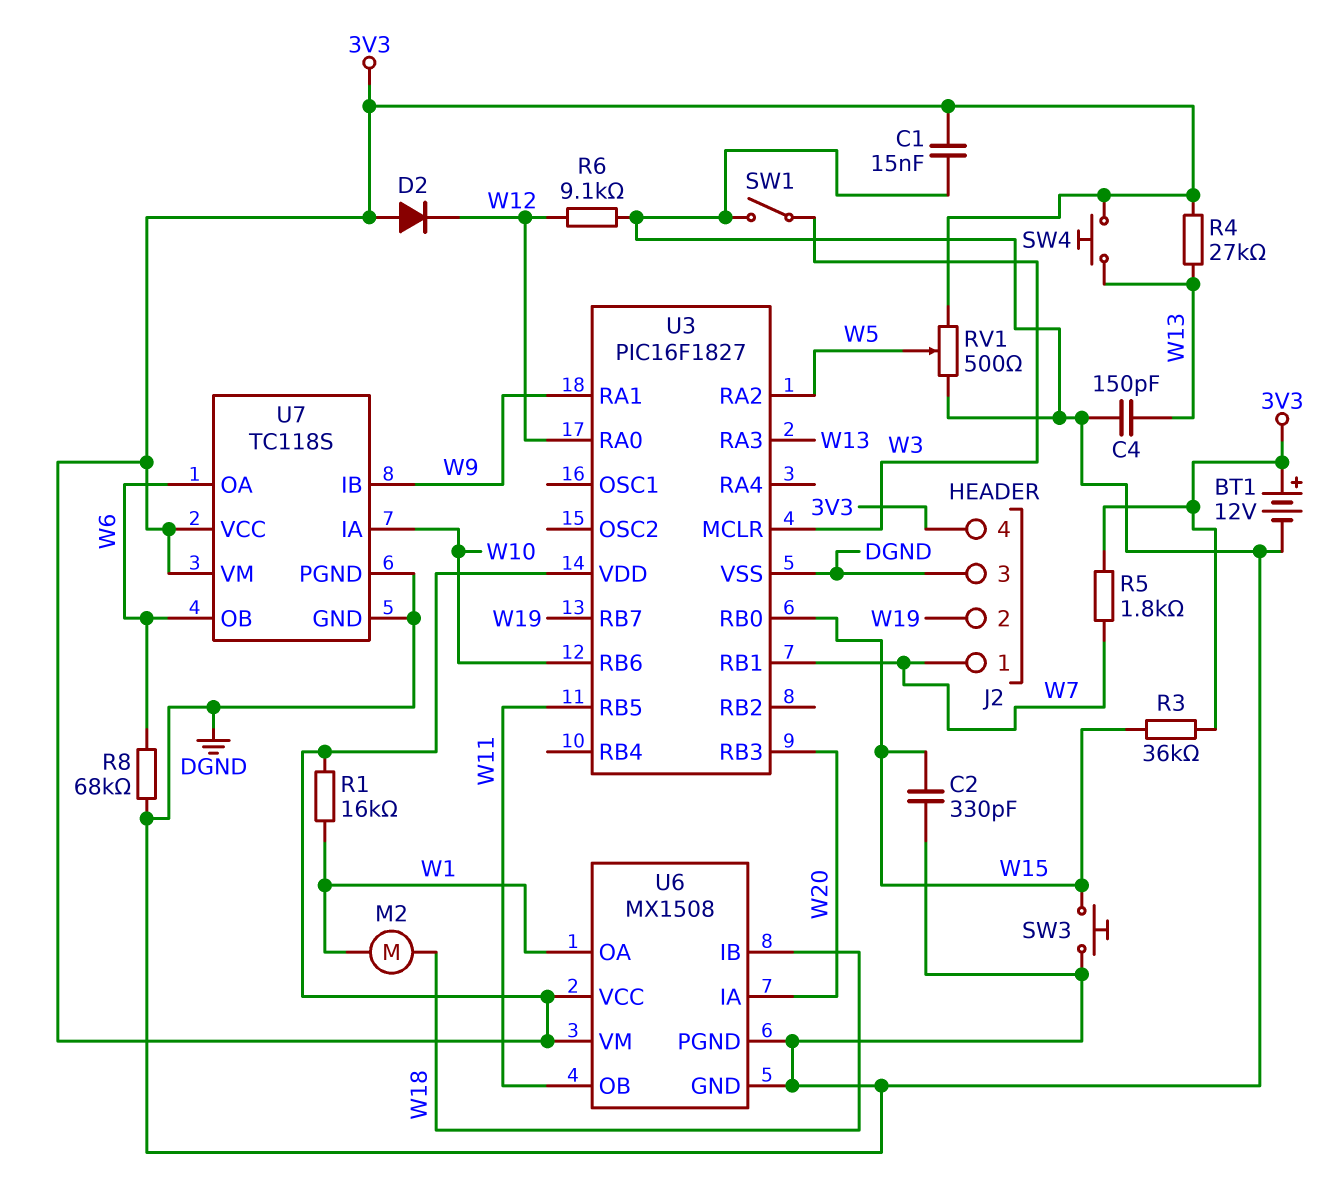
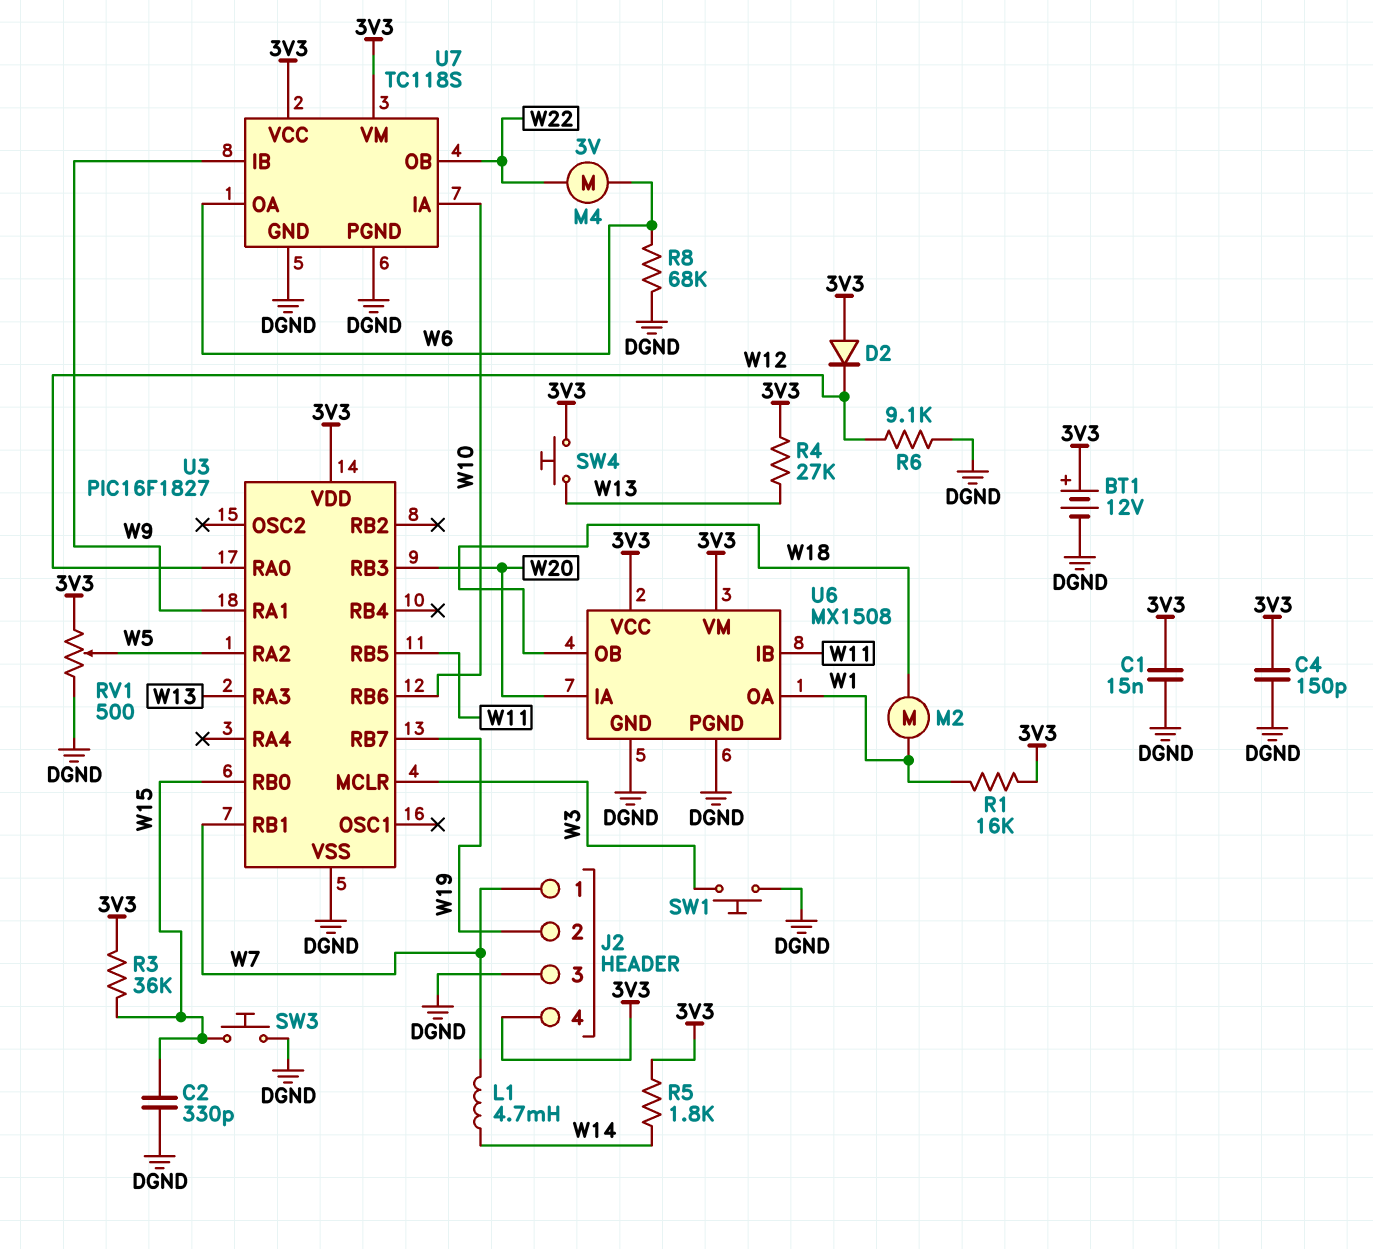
C4: 150pF (DGND, W13) -> 150pF (3V3, DGND)
L1: none -> 4.7mH (W7, W14)
M4: none -> motor 3V (W6, W22)
R5: 1.8k (3V3, W7) -> 1.8k (3V3, W14)
SW1: switch (DGND, W3) -> button (DGND, W3)
U6 pin IB: W18 -> W11
U6 pin OB: W11 -> W18
U7 pin OB: W6 -> W22

